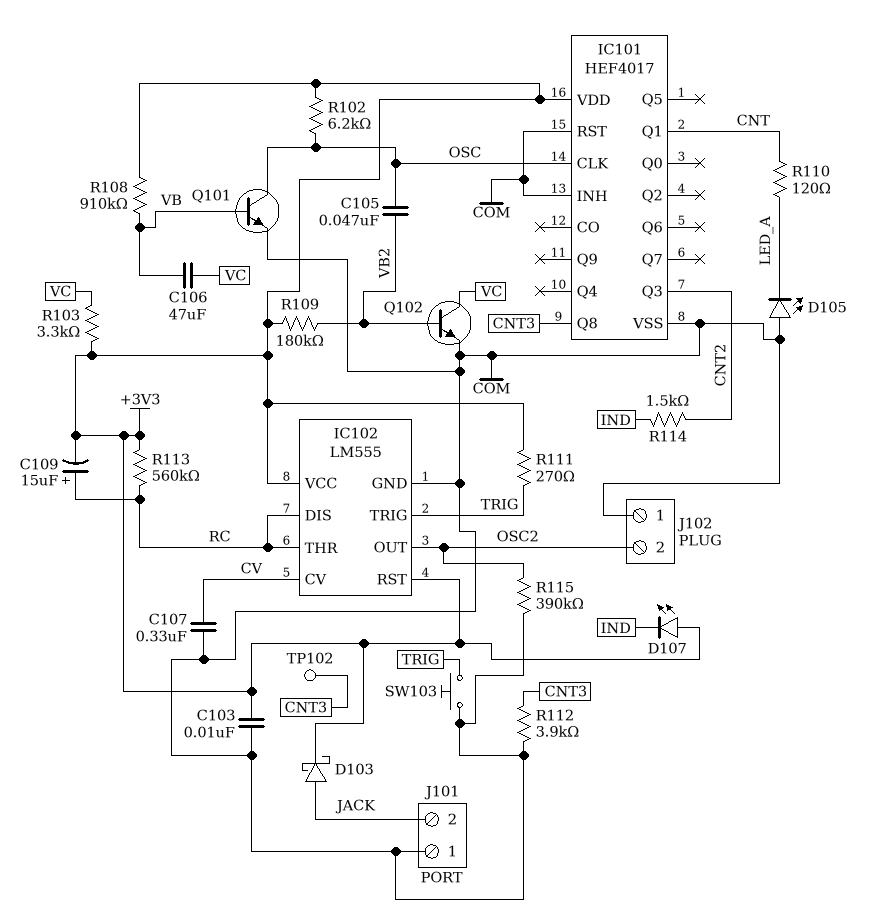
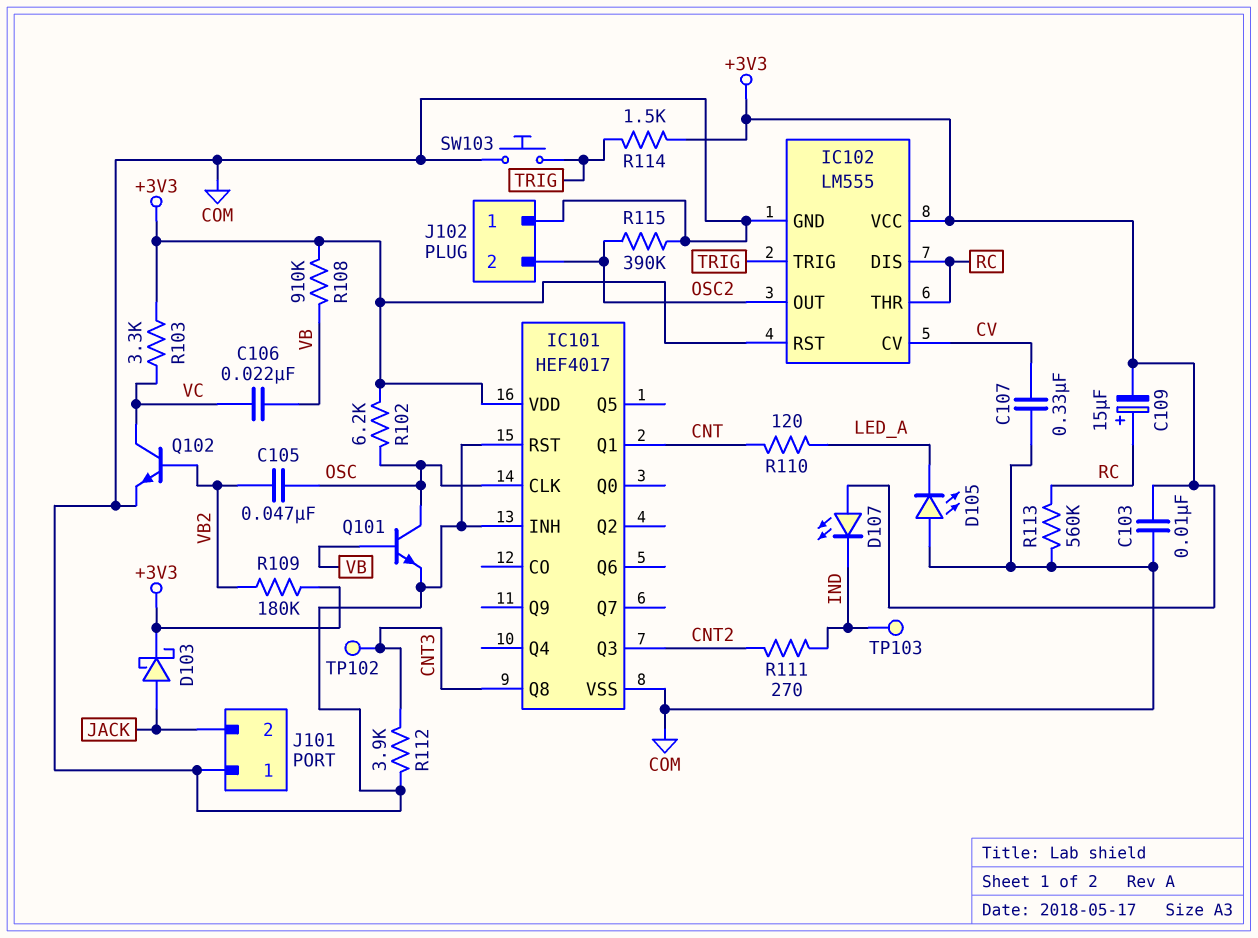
C106: 47uF (VB, VC) -> 22nF (VB, VC)
R111: 270 (+3V3, TRIG) -> 270 (CNT2, IND)
R113: 560k (+3V3, RC) -> 560k (COM, RC)
R114: 1.5k (CNT2, IND) -> 1.5k (+3V3, TRIG)
TP103: none -> test point (IND)

